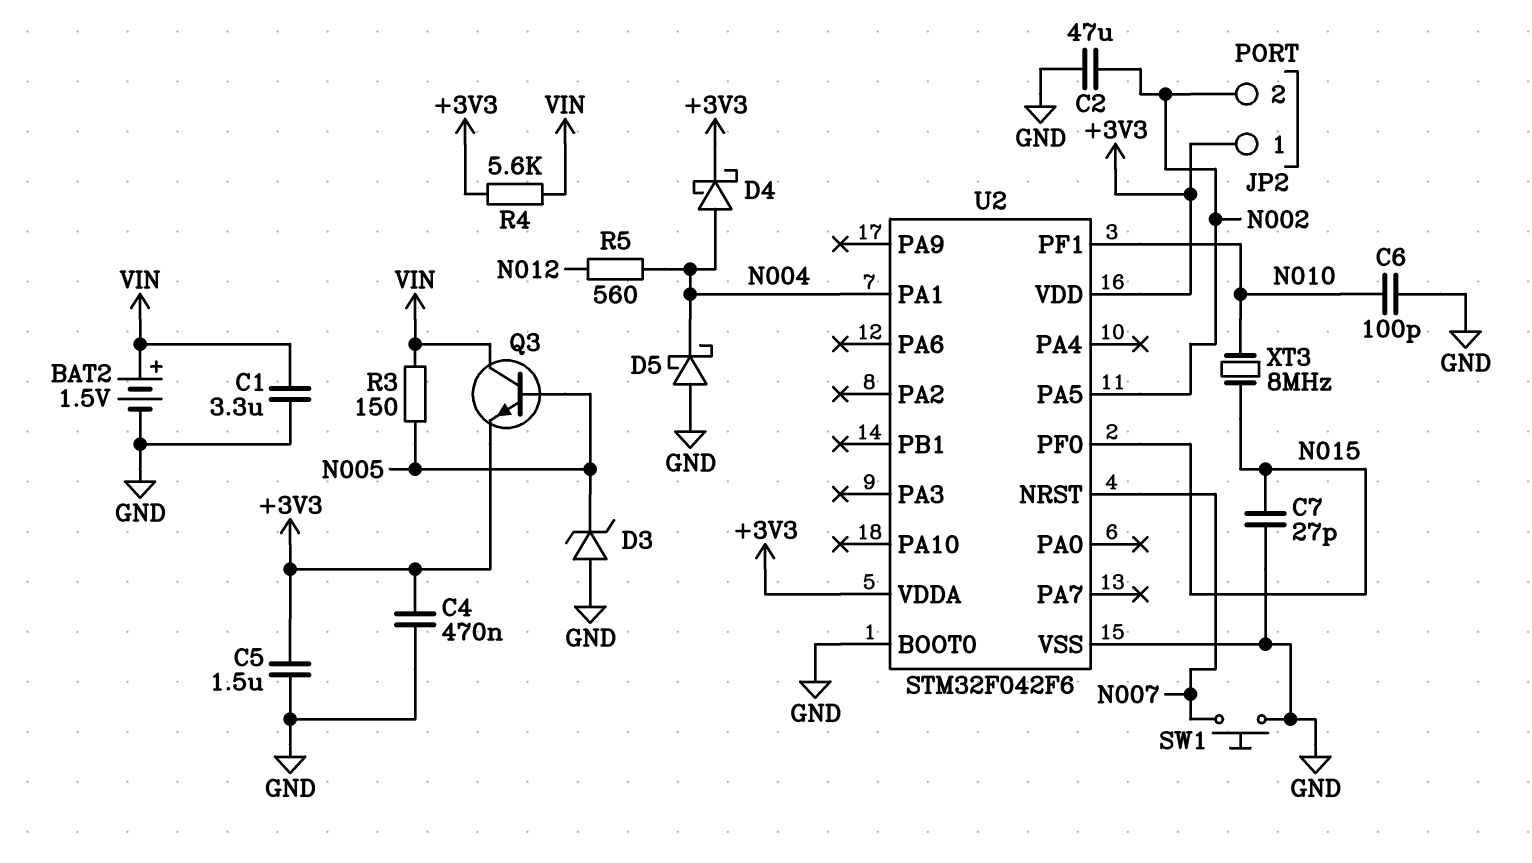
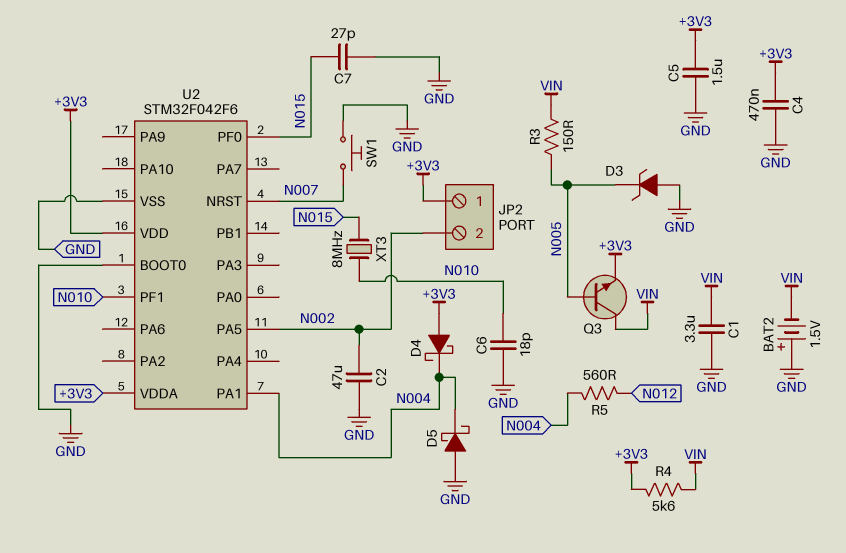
BAT2: 1.5V (plus VIN, minus GND) -> 1.5V (plus GND, minus VIN)
C6: 100pF (GND, N010) -> 18pF (GND, N010)
D4: schottky (A N004, K +3V3) -> schottky (A +3V3, K N004)

